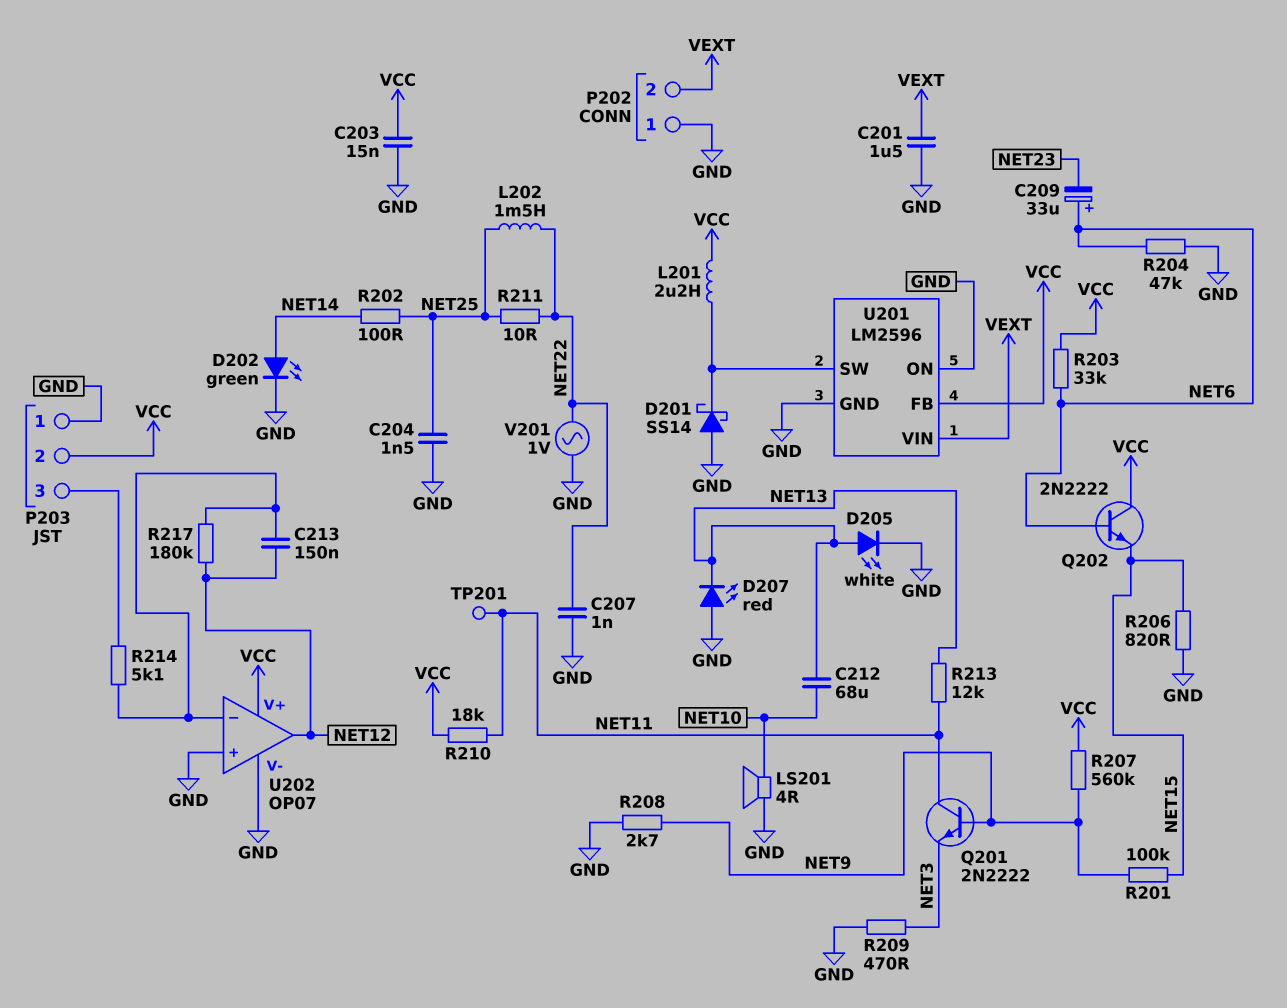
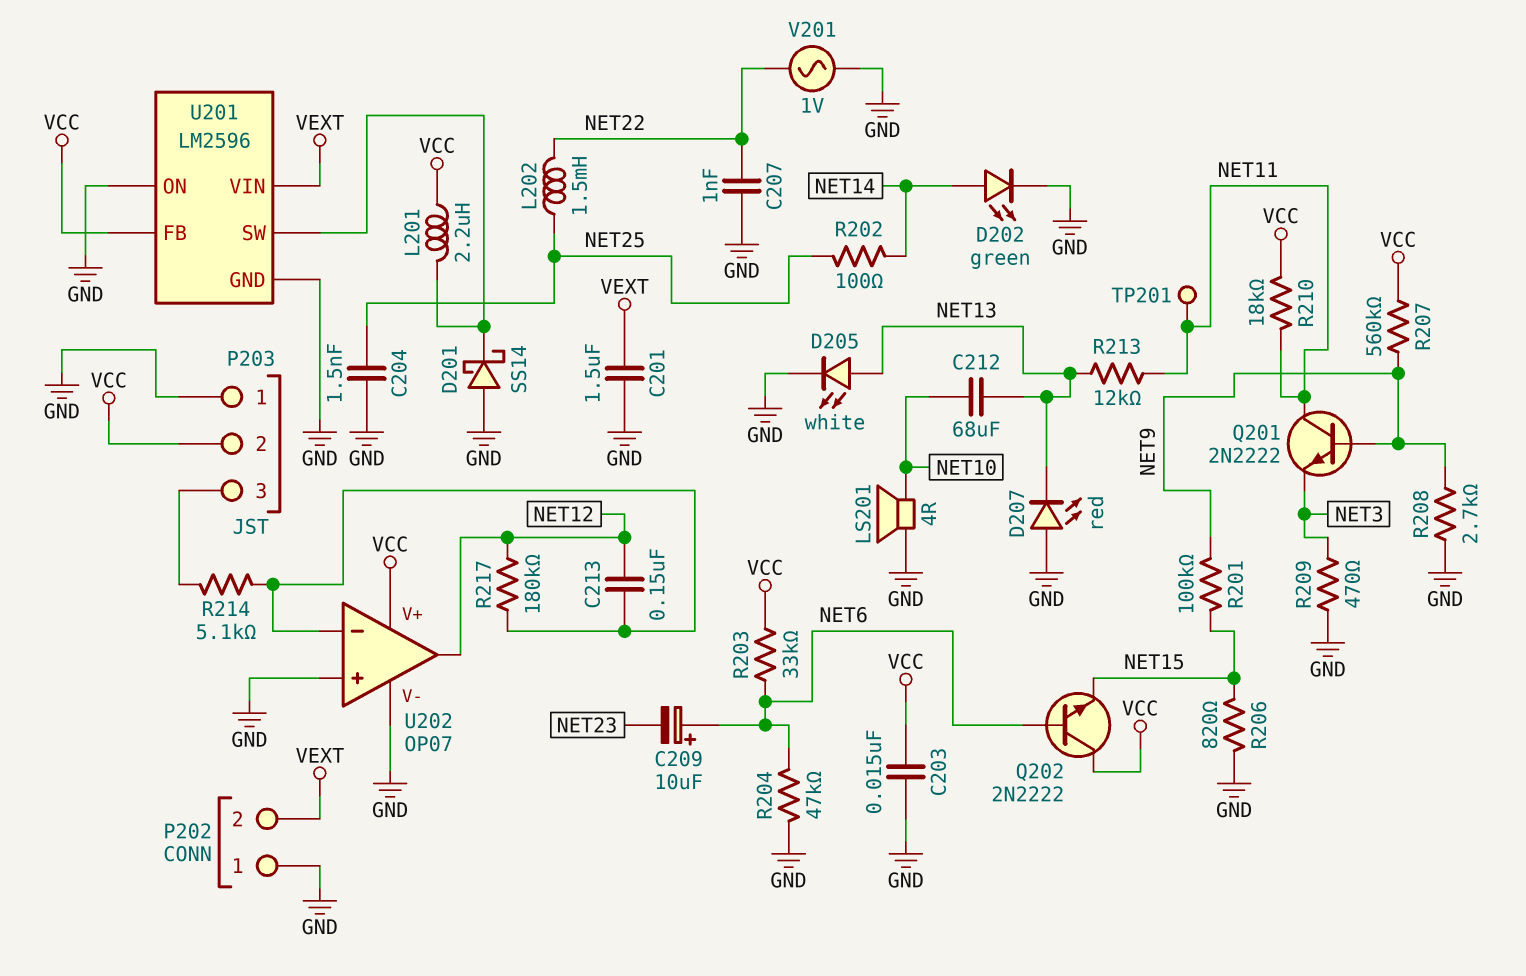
C209: 33uF (plus NET6, minus NET23) -> 10uF (plus NET6, minus NET23)
R211: 10 (NET22, NET25) -> none

